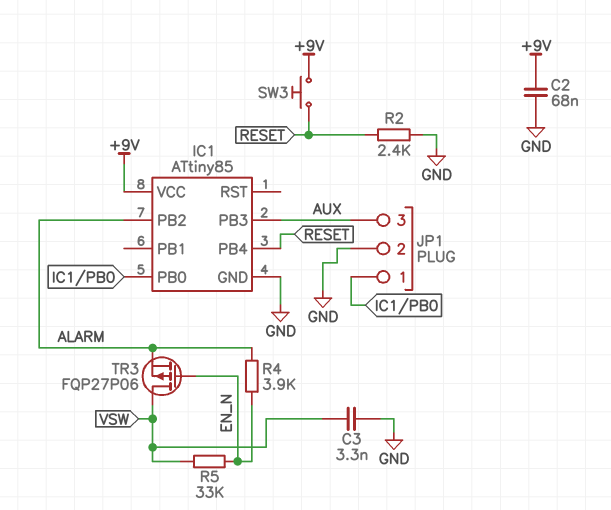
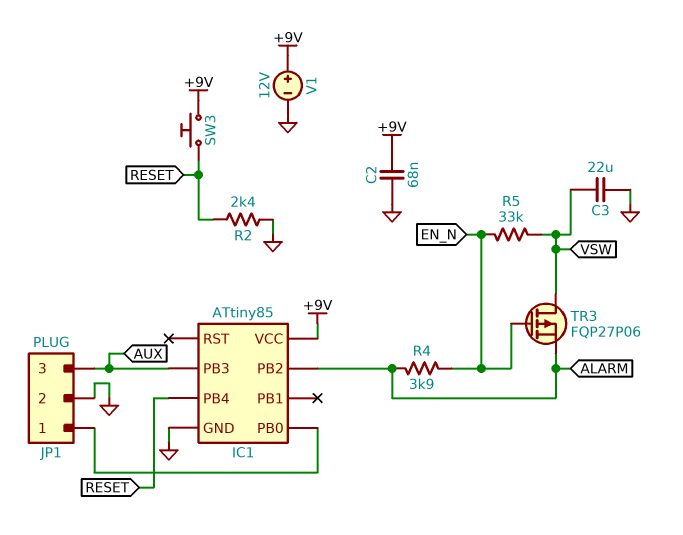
C3: 3.3nF (GND, VSW) -> 22uF (GND, VSW)
V1: none -> 12V (plus +9V, minus GND)

